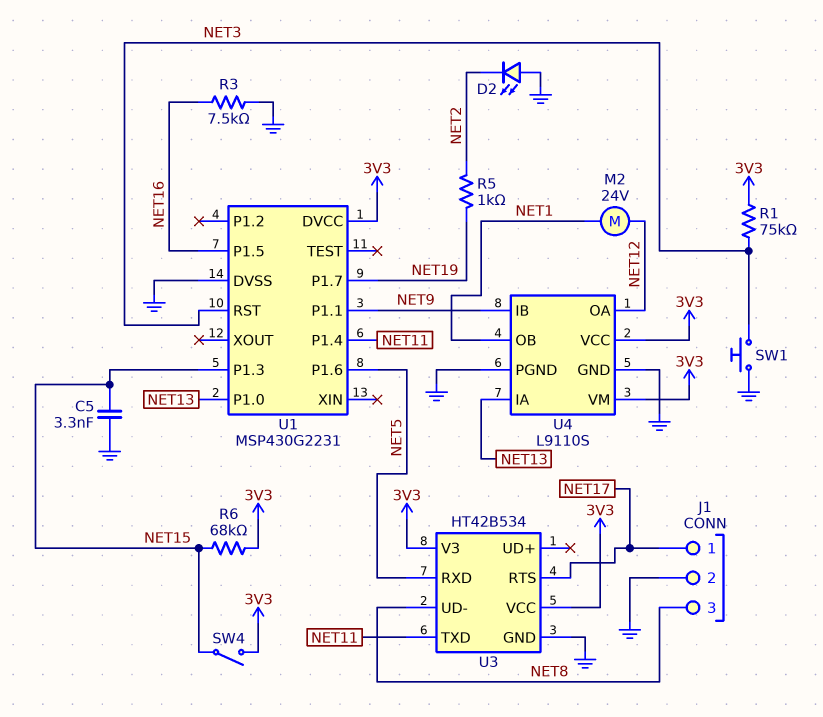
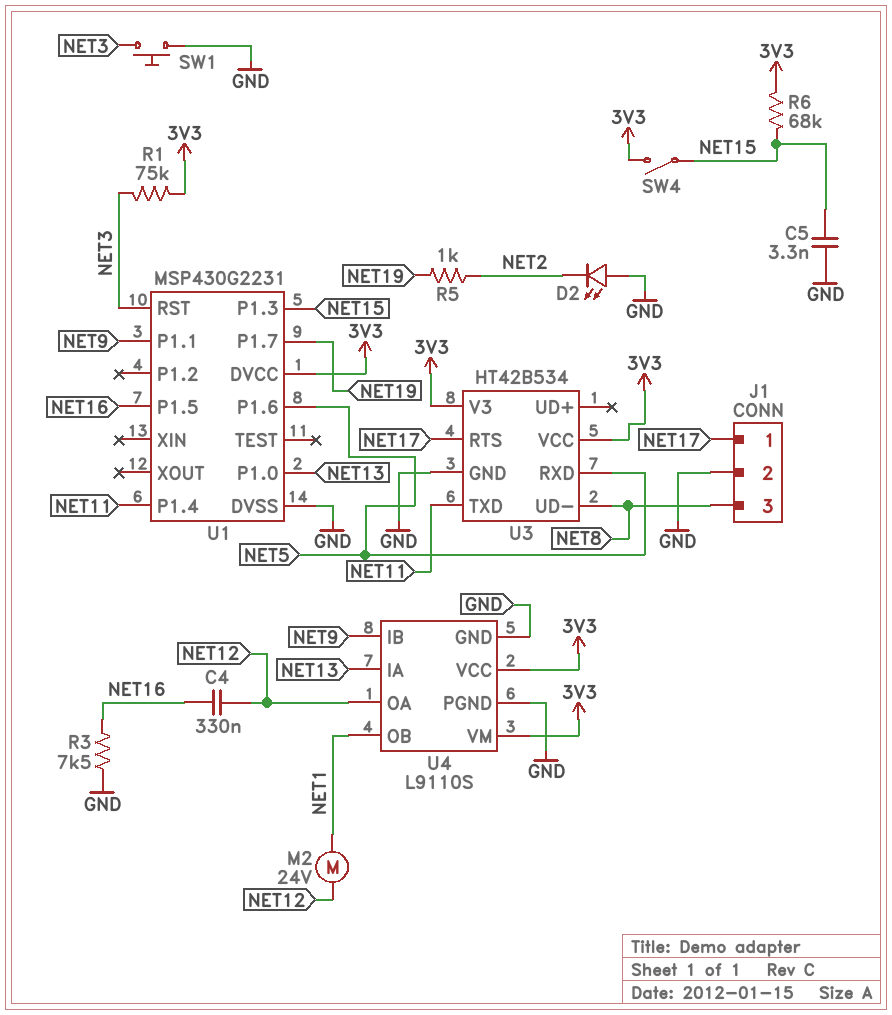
C4: none -> 330nF (NET12, NET16)

